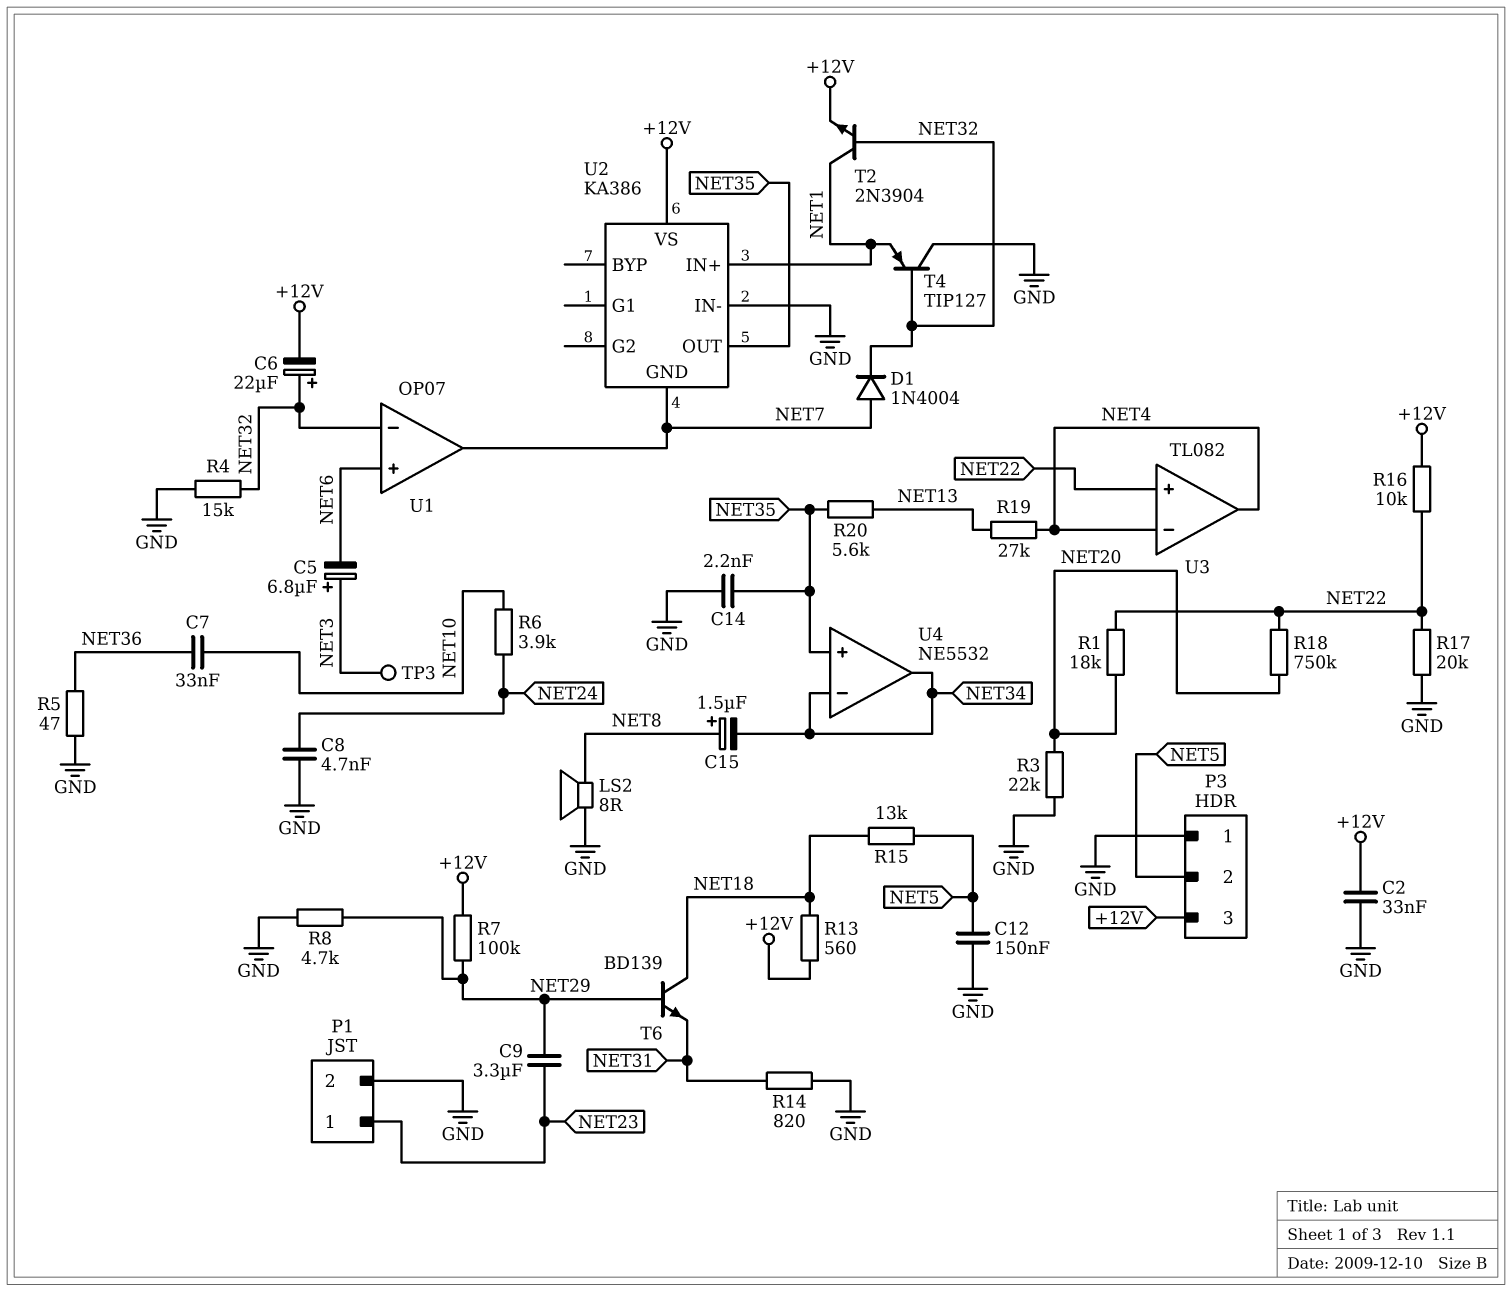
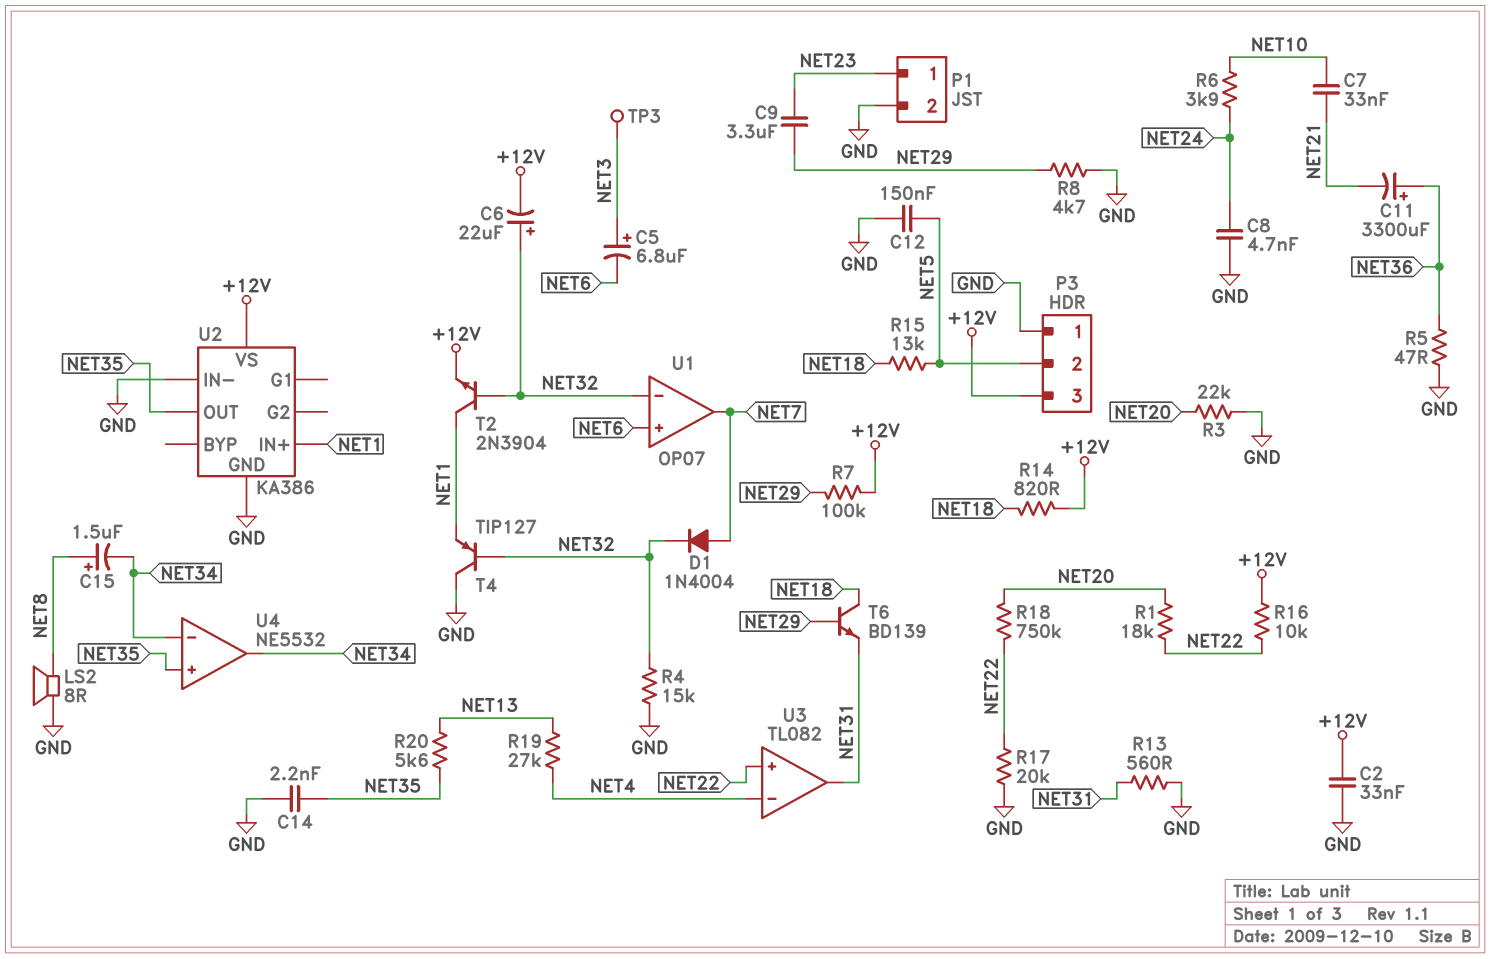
C7: 33nF (NET10, NET36) -> 33nF (NET10, NET21)
C11: none -> 3300uF (plus NET36, minus NET21)
R13: 560 (+12V, NET18) -> 560 (GND, NET31)
R14: 820 (GND, NET31) -> 820 (+12V, NET18)
U2 pin GND: NET7 -> GND
U3 pin out: NET4 -> NET31

